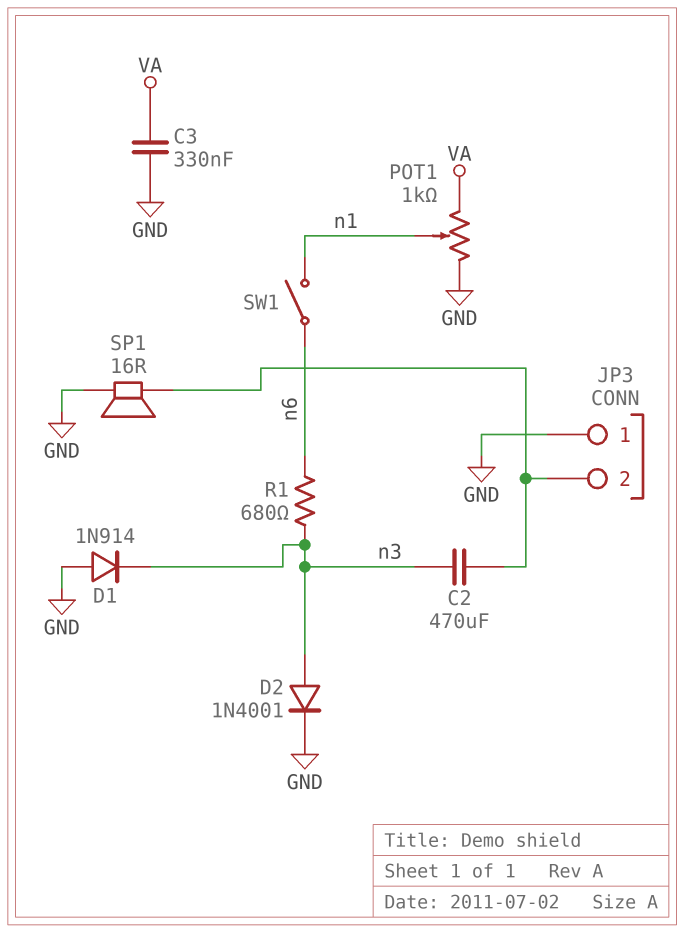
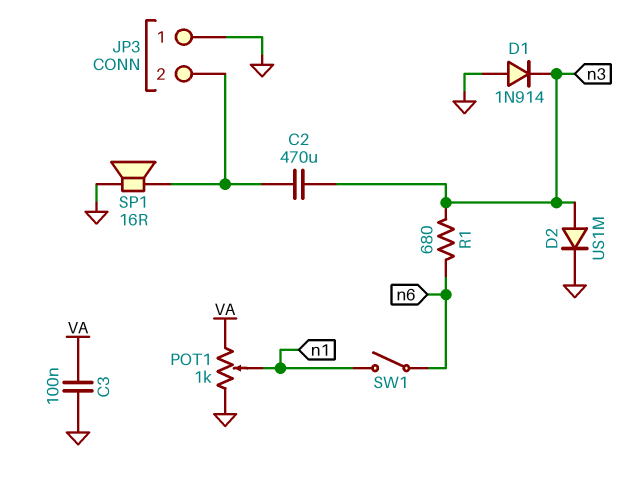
C3: 330nF (GND, VA) -> 100nF (GND, VA)
D2: diode 1N4001 (A n3, K GND) -> diode US1M (A n3, K GND)

